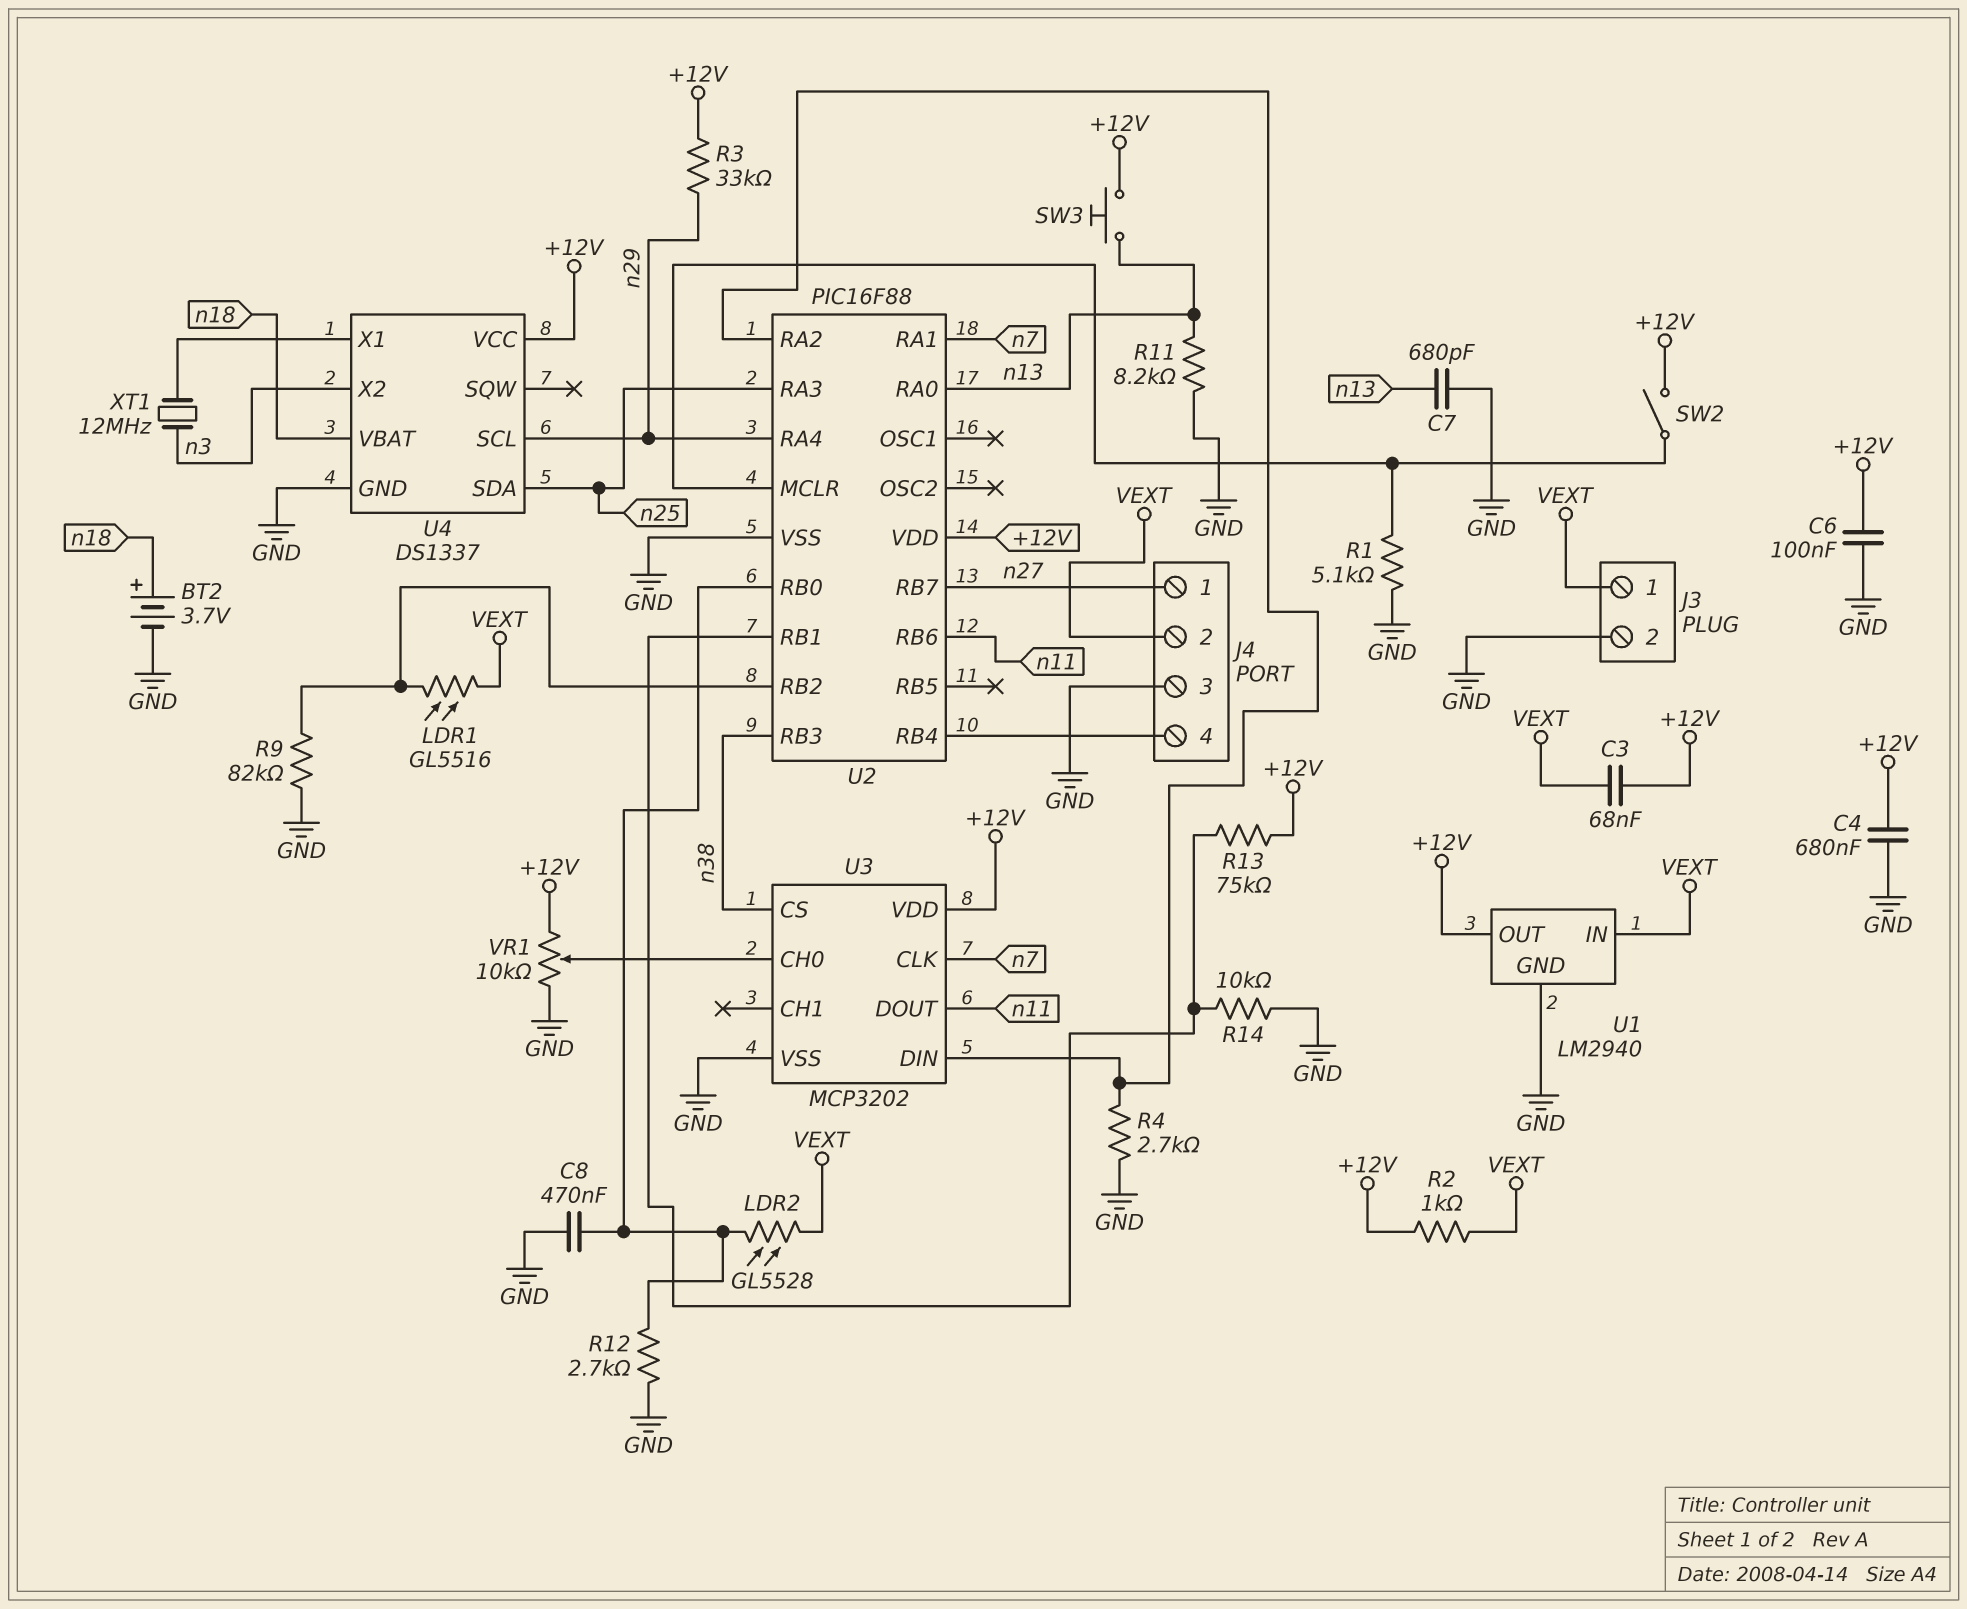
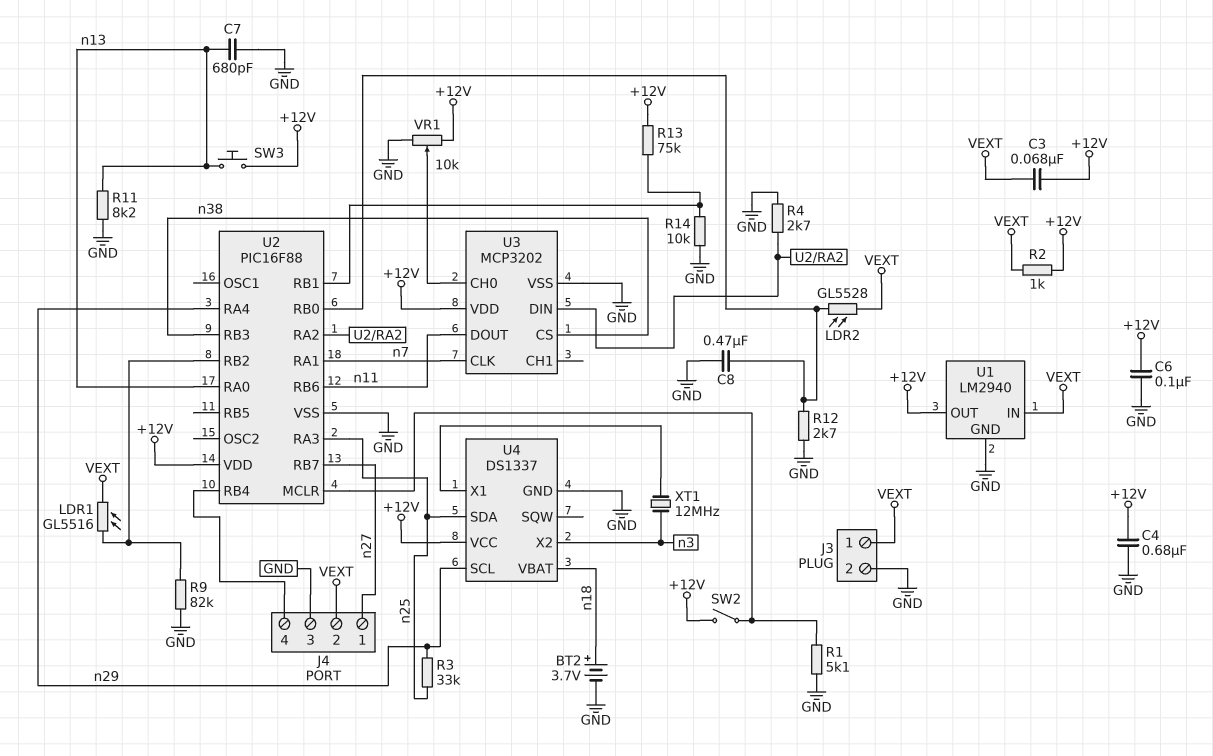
R3: 33k (+12V, n29) -> 33k (n25, n29)

